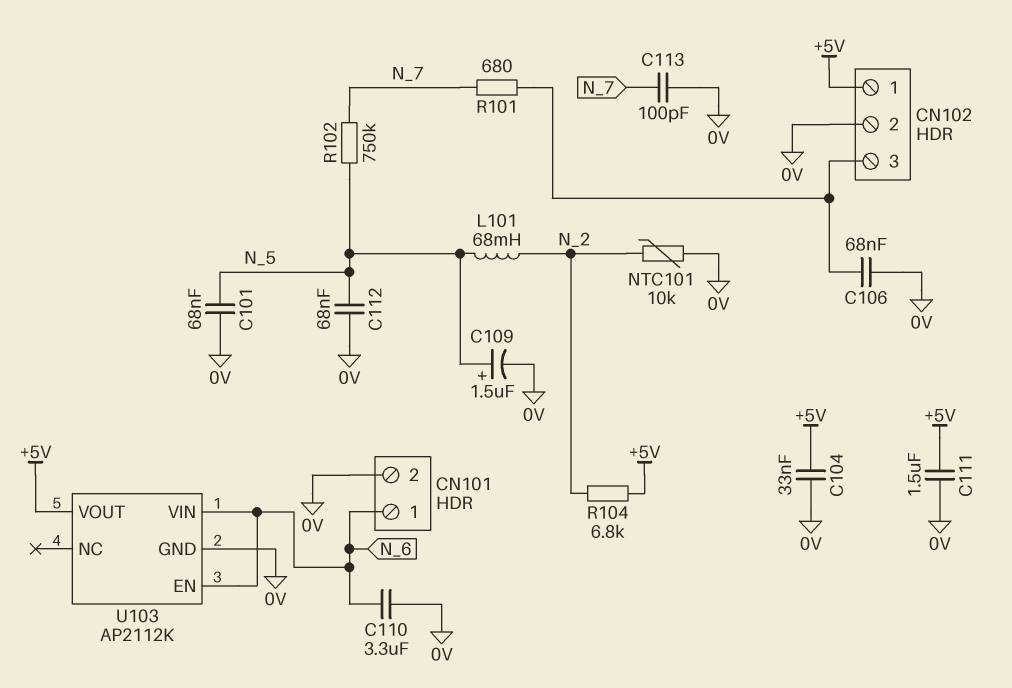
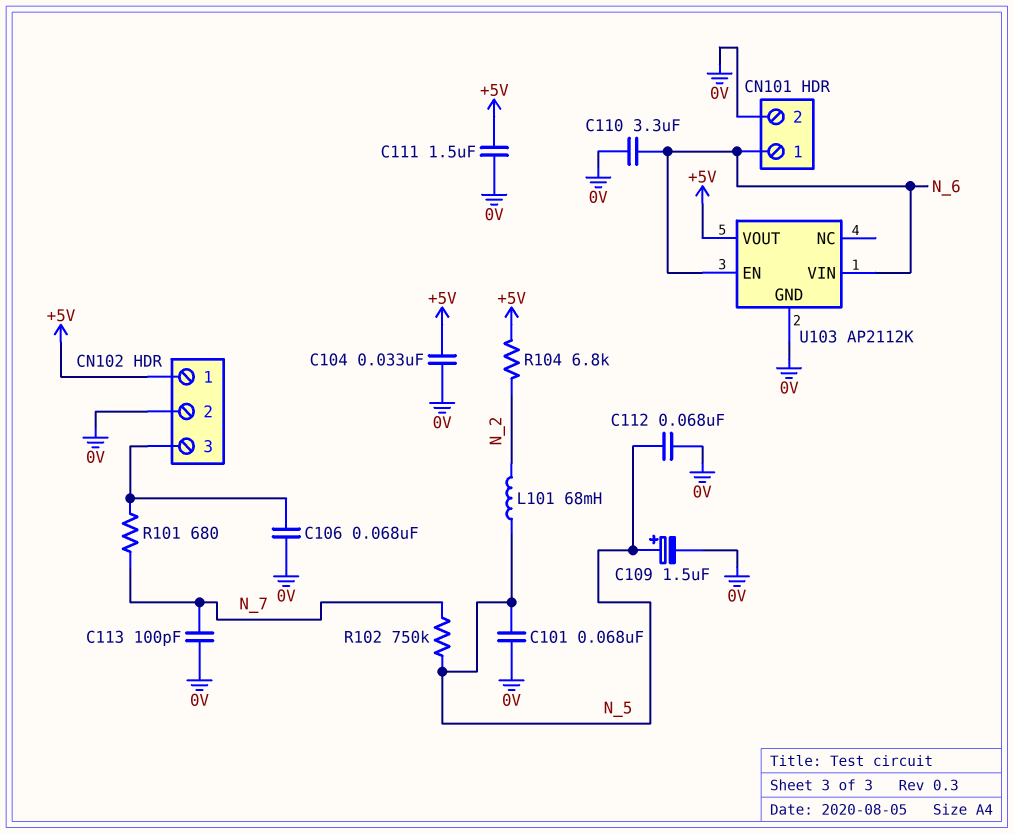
NTC101: 10k (0V, N_2) -> none

